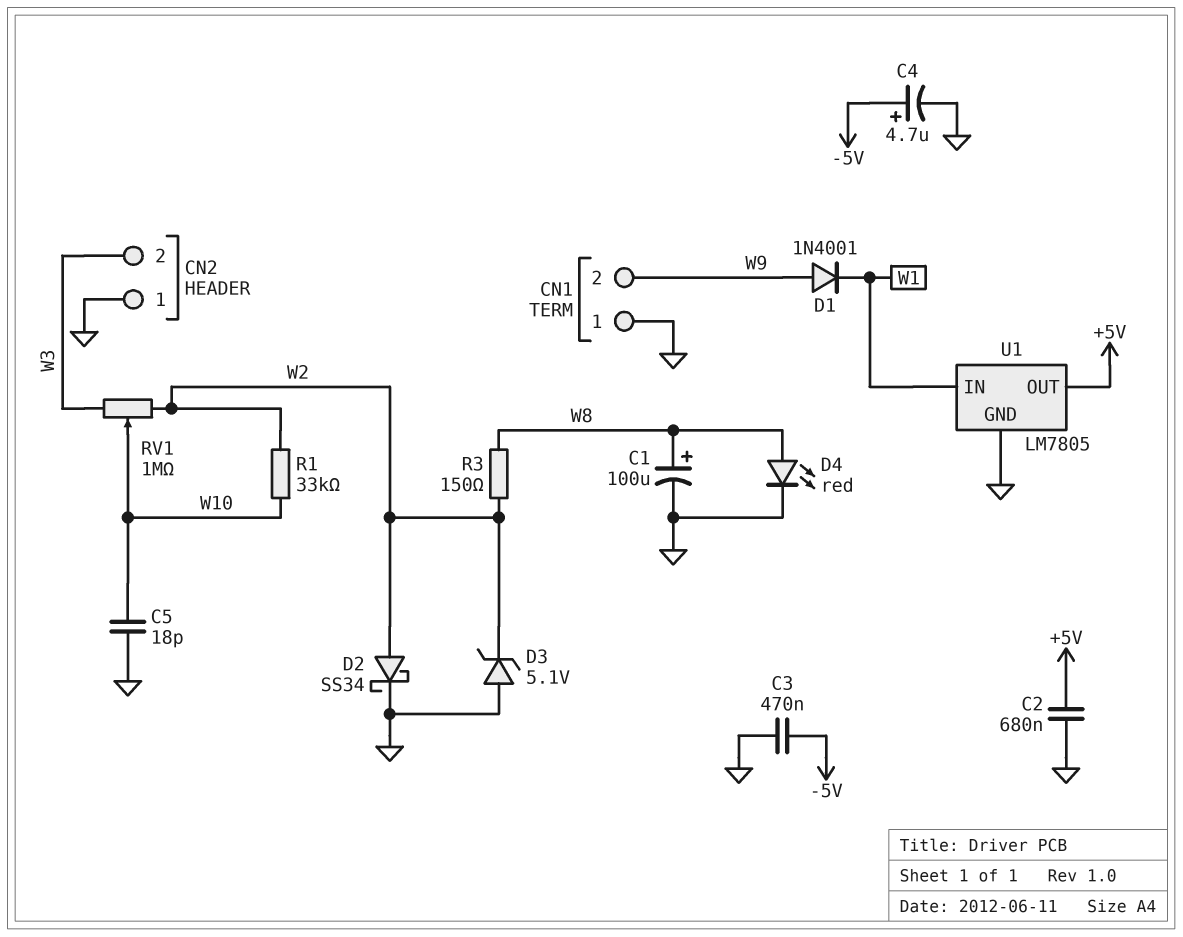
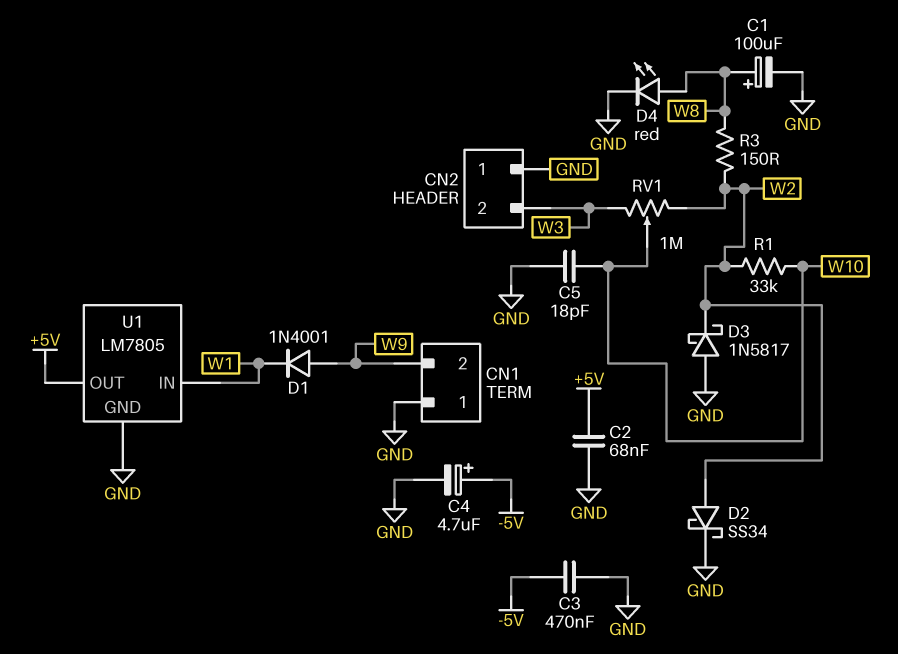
C2: 680nF (+5V, GND) -> 68nF (+5V, GND)
D3: zener 5.1V (A GND, K W2) -> schottky 1N5817 (A GND, K W2)

